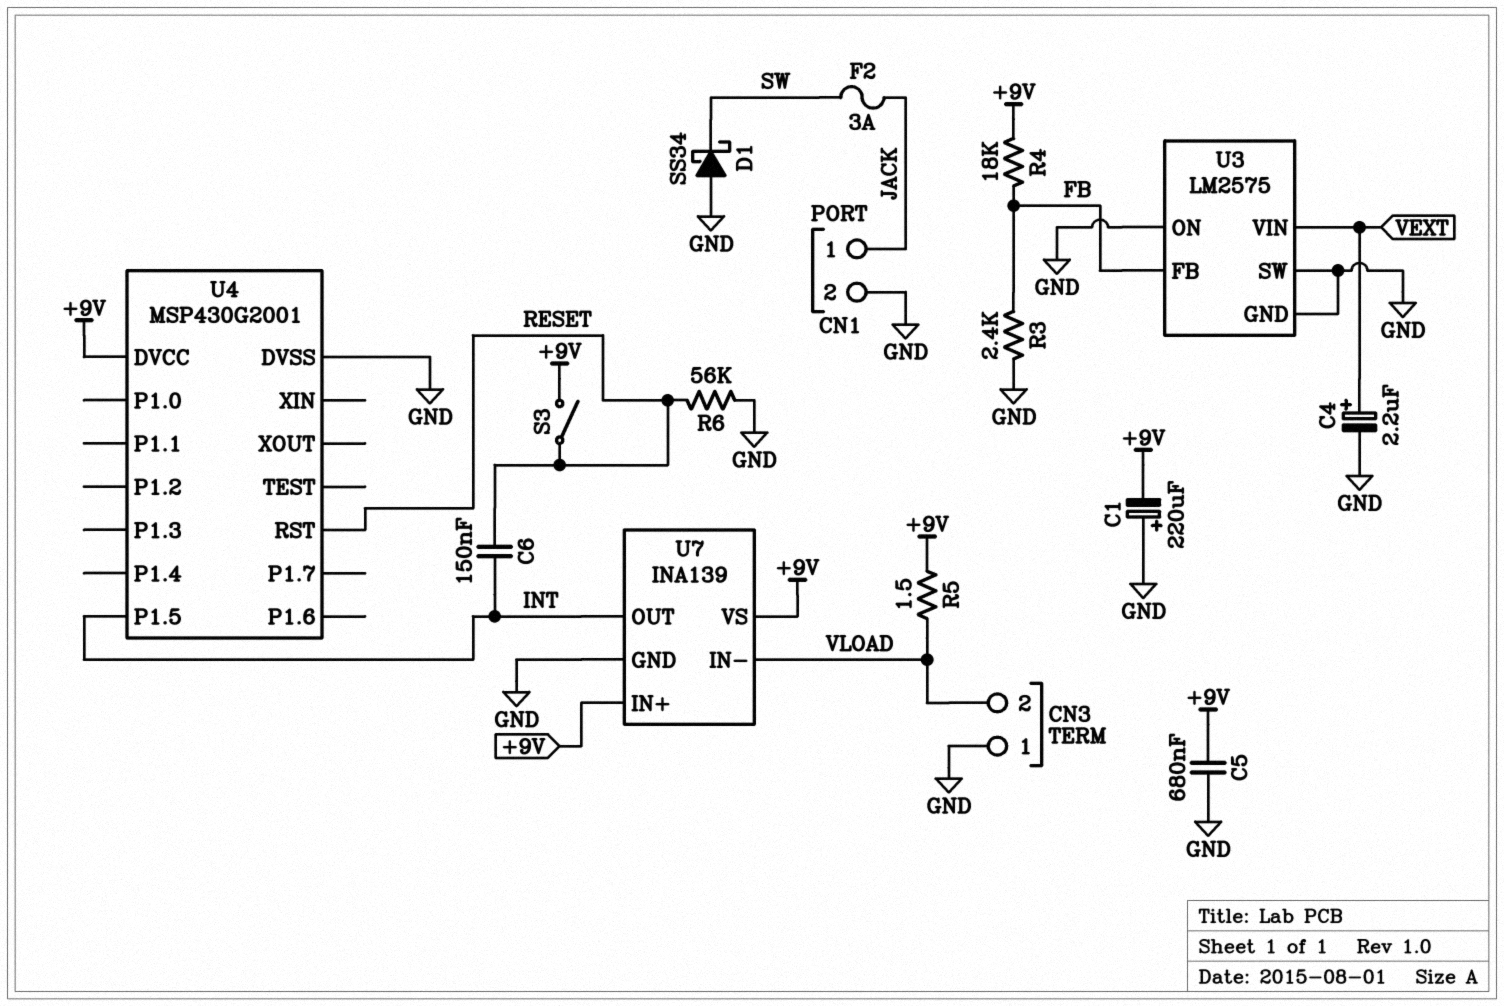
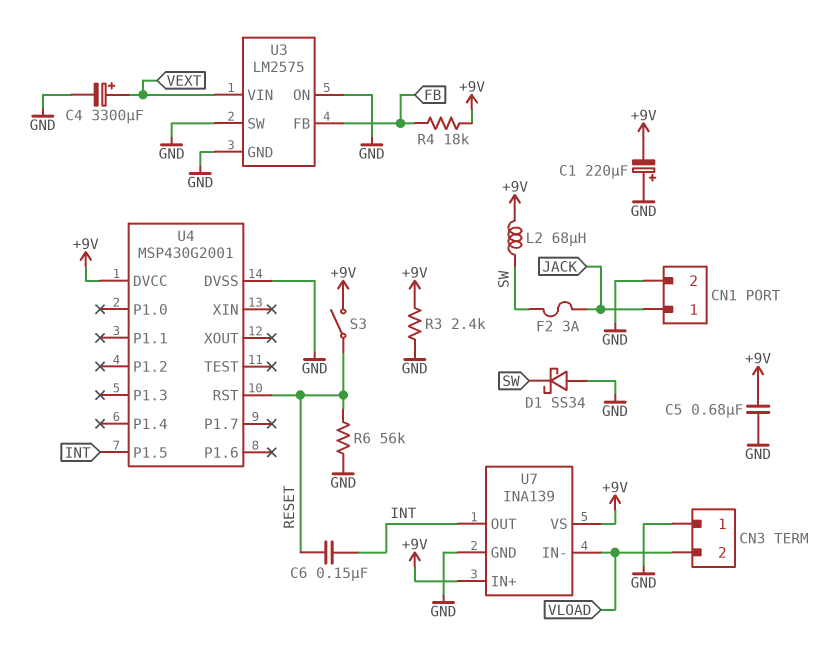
C4: 2.2uF (plus VEXT, minus GND) -> 3300uF (plus VEXT, minus GND)
L2: none -> 68uH (+9V, SW)
R3: 2.4k (FB, GND) -> 2.4k (+9V, GND)
R5: 1.5 (+9V, VLOAD) -> none

